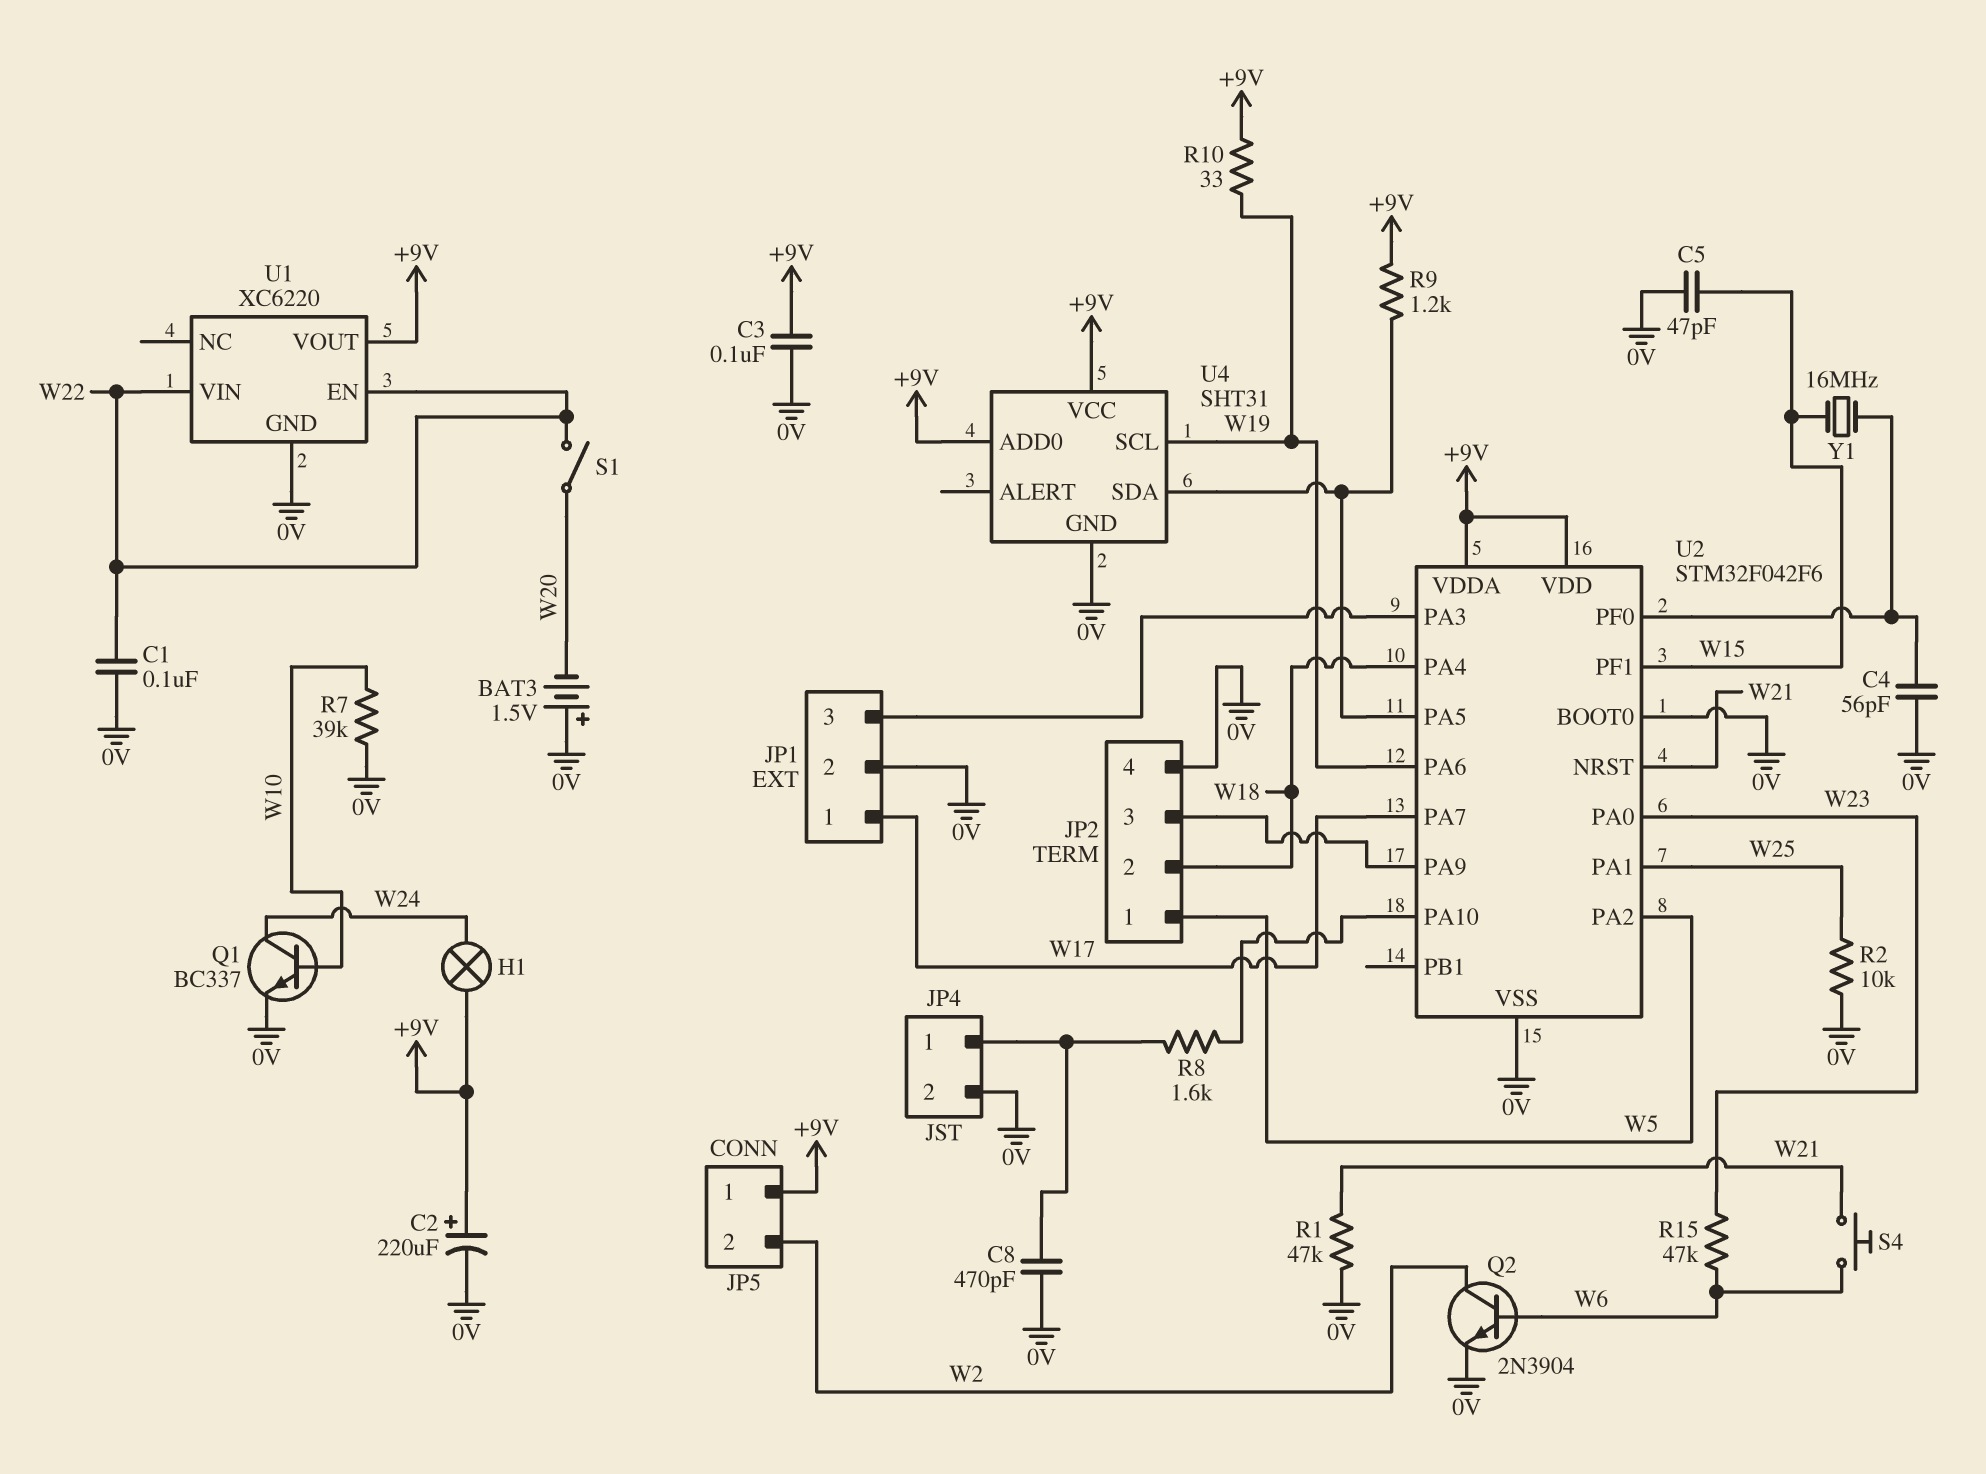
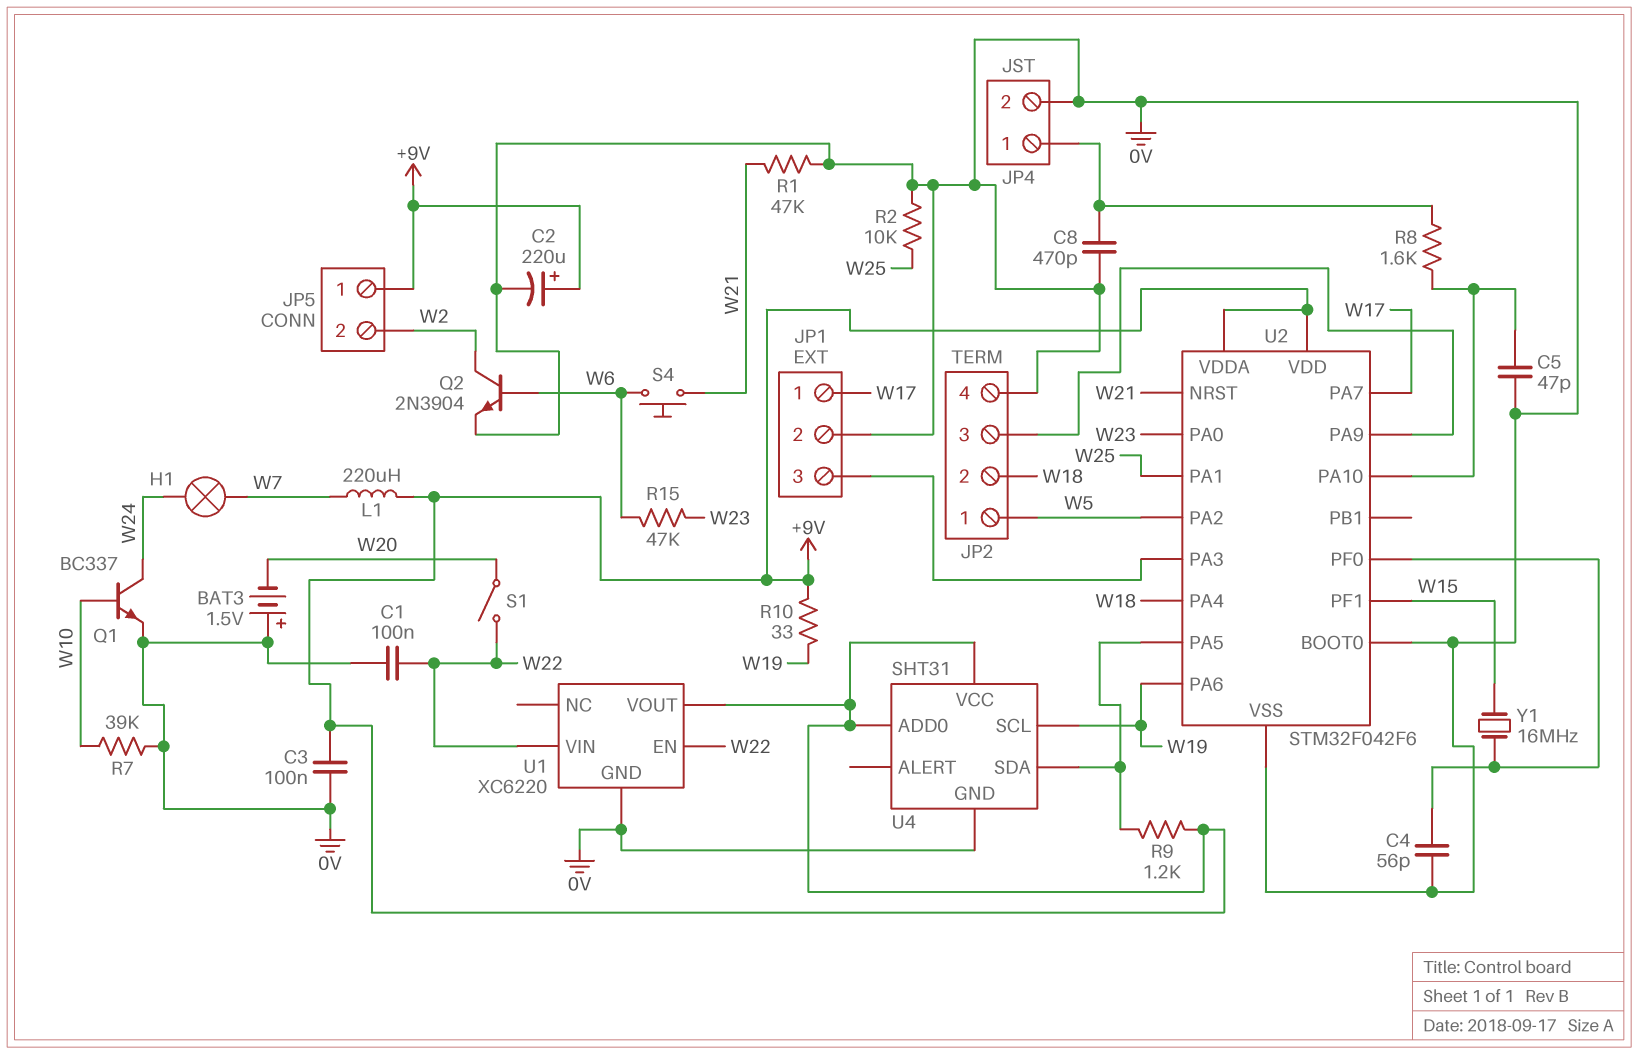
C5: 47pF (0V, W15) -> 47pF (0V, U2/PA10)
H1: lamp (+9V, W24) -> lamp (W7, W24)
L1: none -> 220uH (+9V, W7)

